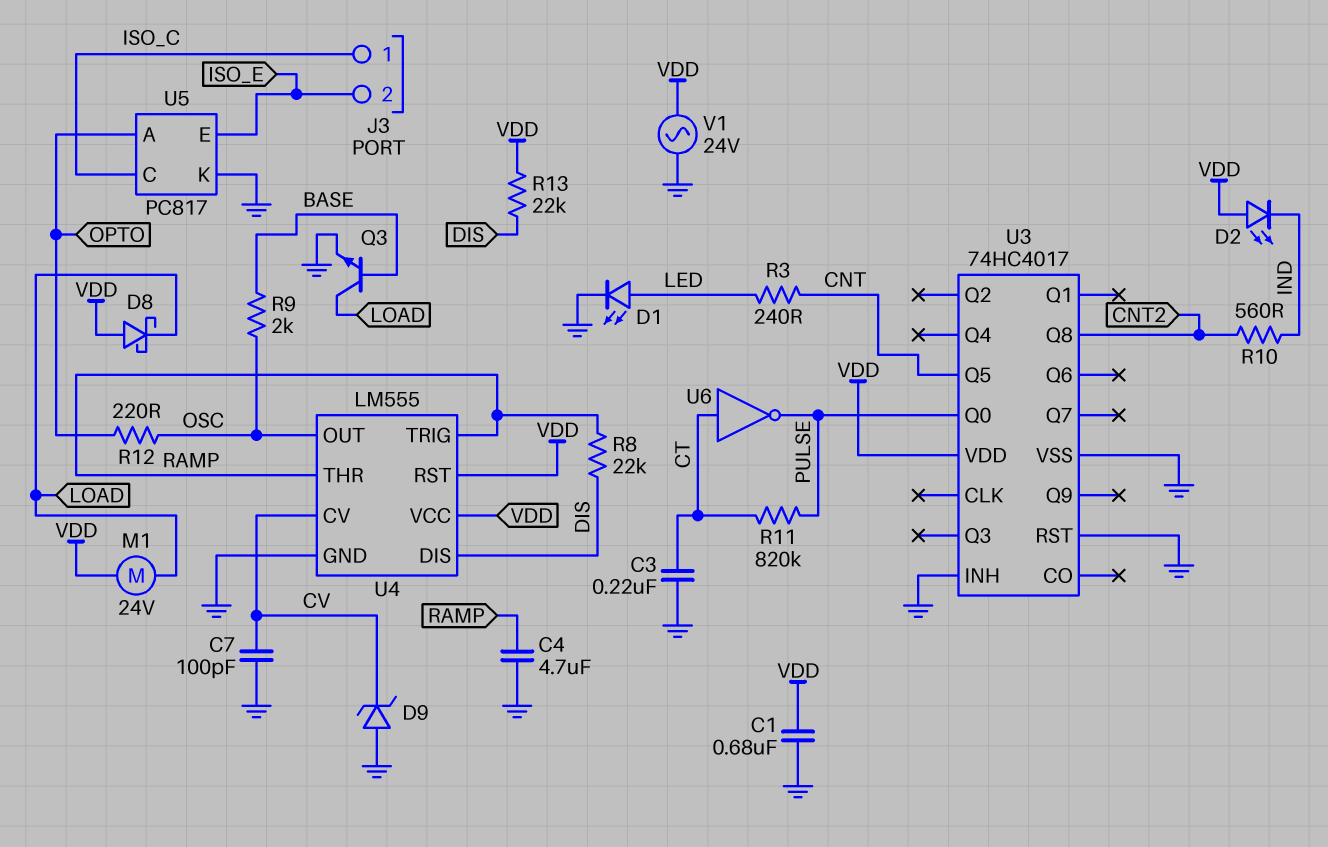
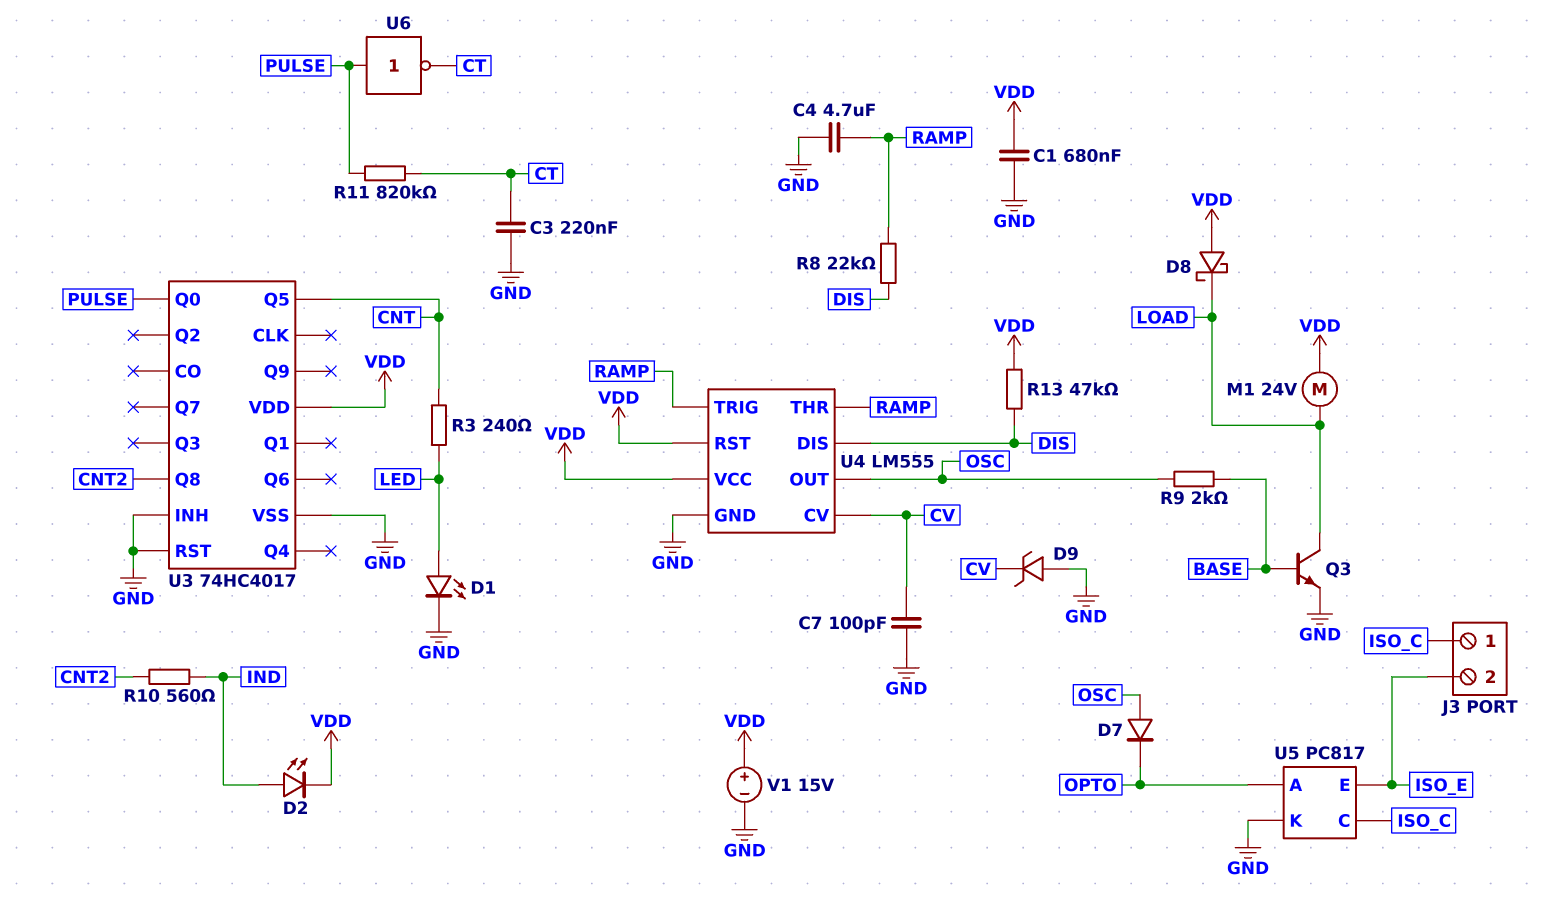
D2: LED (A VDD, K IND) -> LED (A IND, K VDD)
D7: none -> diode (A OSC, K OPTO)
R12: 220 (OPTO, OSC) -> none
R13: 22k (DIS, VDD) -> 47k (DIS, VDD)
U6: NOT (in CT, out PULSE) -> NOT (in PULSE, out CT)
V1: AC 24V (GND, VDD) -> 15V (plus VDD, minus GND)

